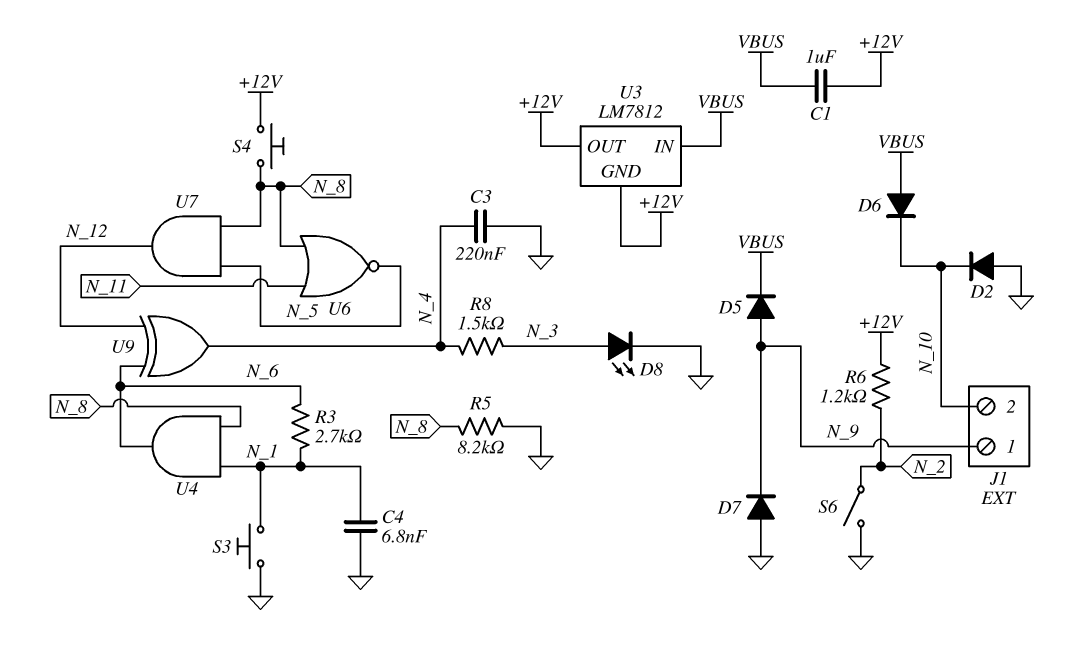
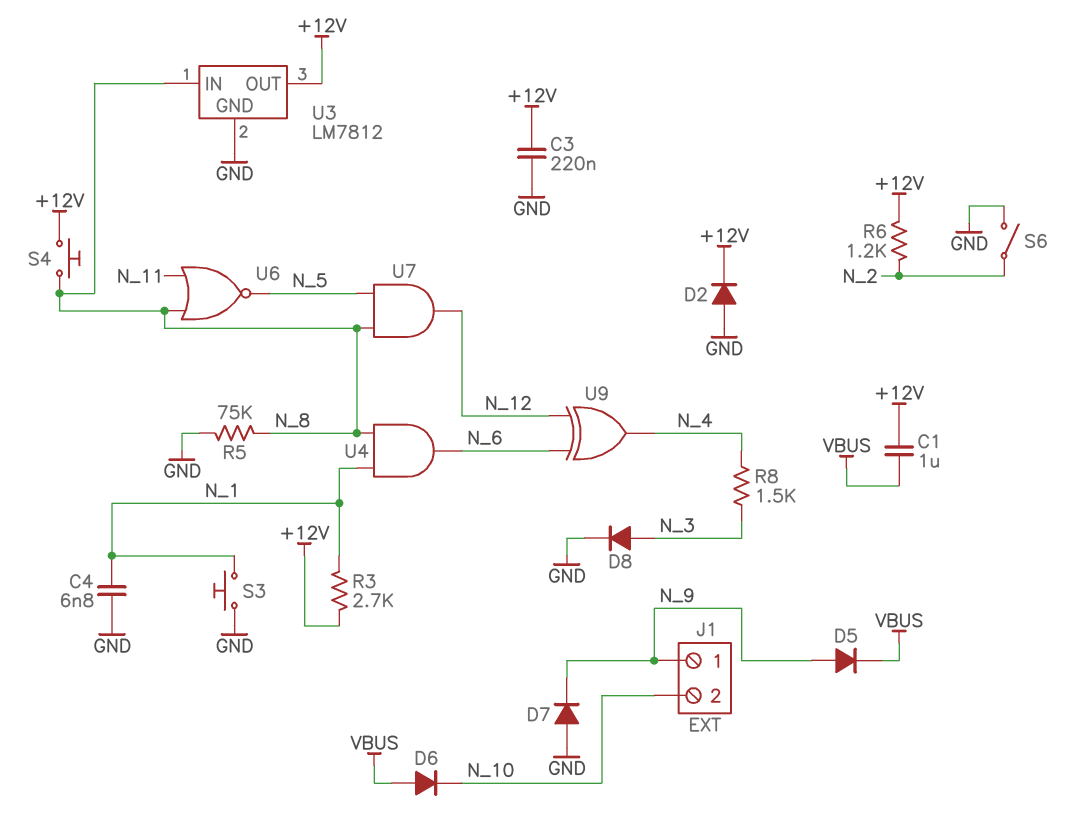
C3: 220nF (GND, N_4) -> 220nF (+12V, GND)
D2: diode (A GND, K N_10) -> diode (A GND, K +12V)
D8: LED (A N_3, K GND) -> diode (A N_3, K GND)
R3: 2.7k (N_1, N_6) -> 2.7k (+12V, N_1)
R5: 8.2k (GND, N_8) -> 75k (GND, N_8)
U3 pin GND: +12V -> GND
U3 pin IN: VBUS -> N_8

